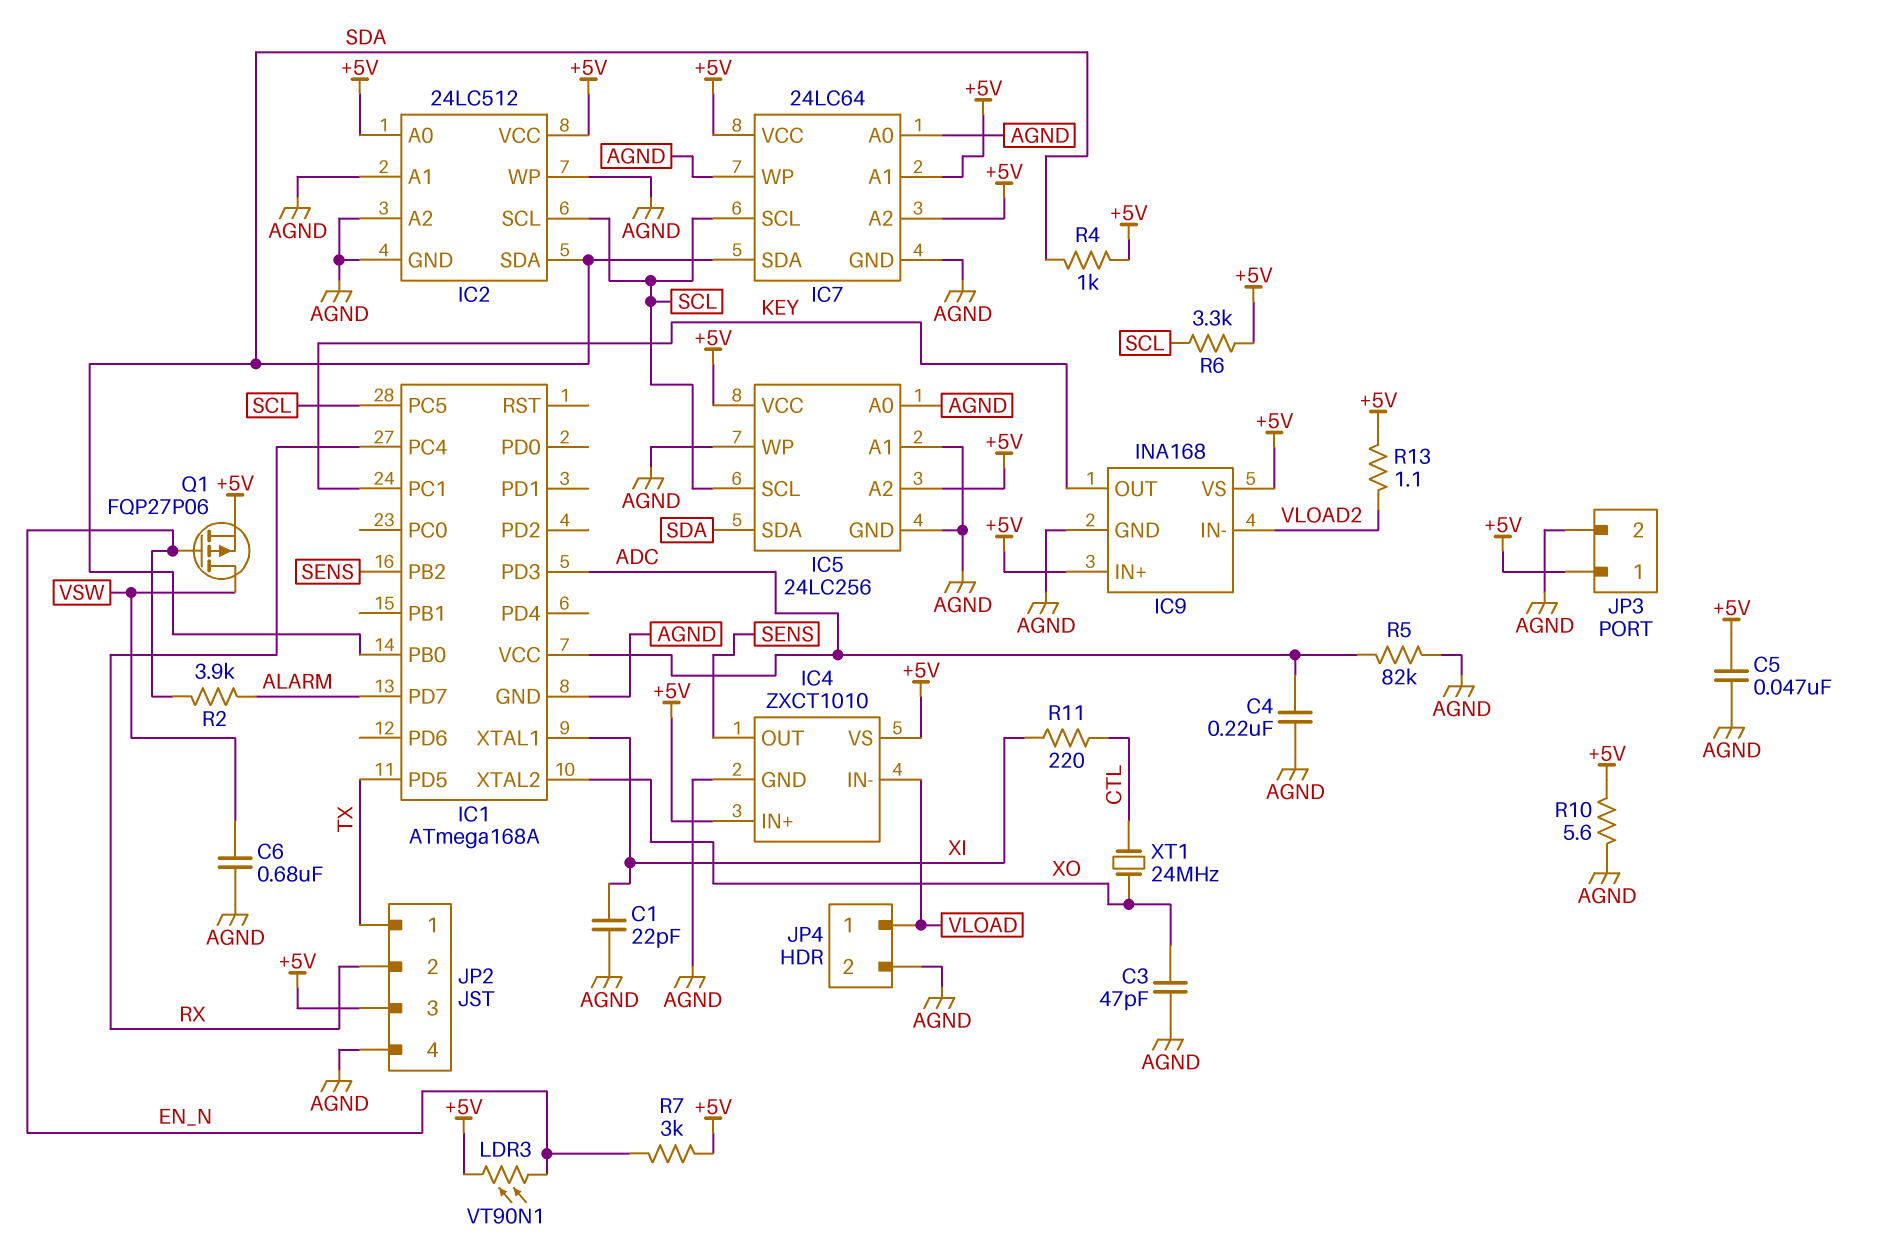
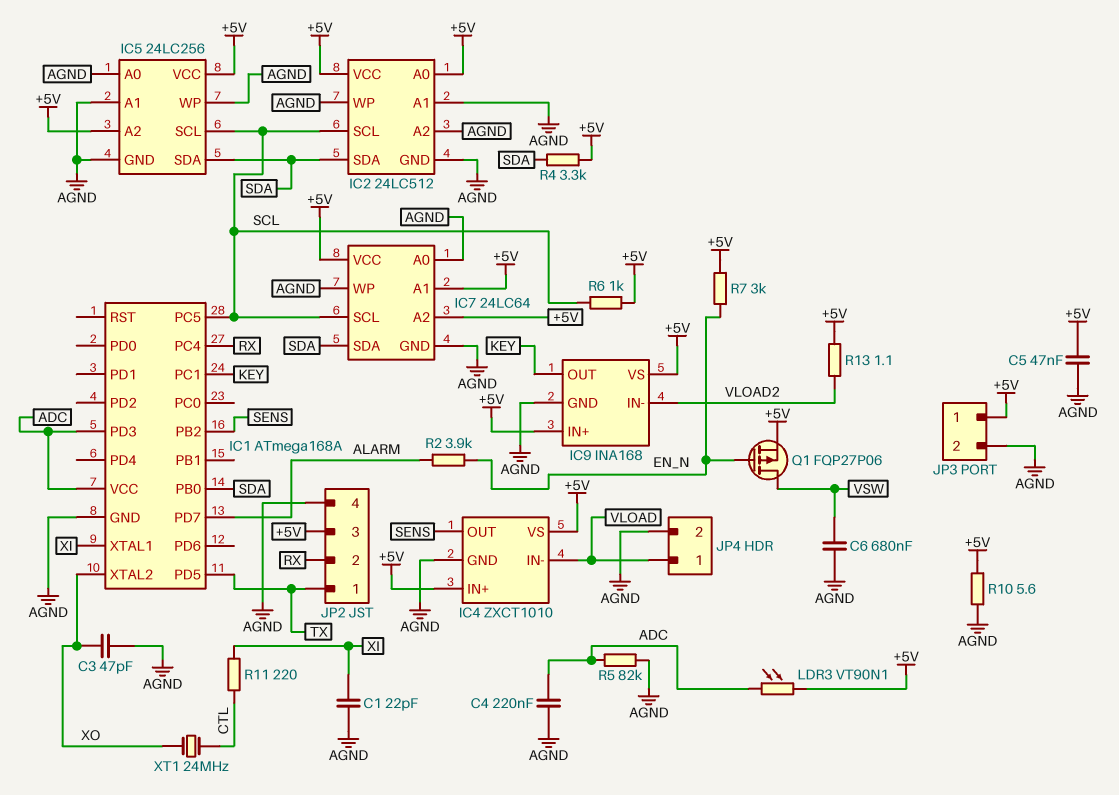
LDR3: VT90N1 (+5V, EN_N) -> VT90N1 (+5V, ADC)
R4: 1k (+5V, SDA) -> 3.3k (+5V, SDA)
R6: 3.3k (+5V, SCL) -> 1k (+5V, SCL)

